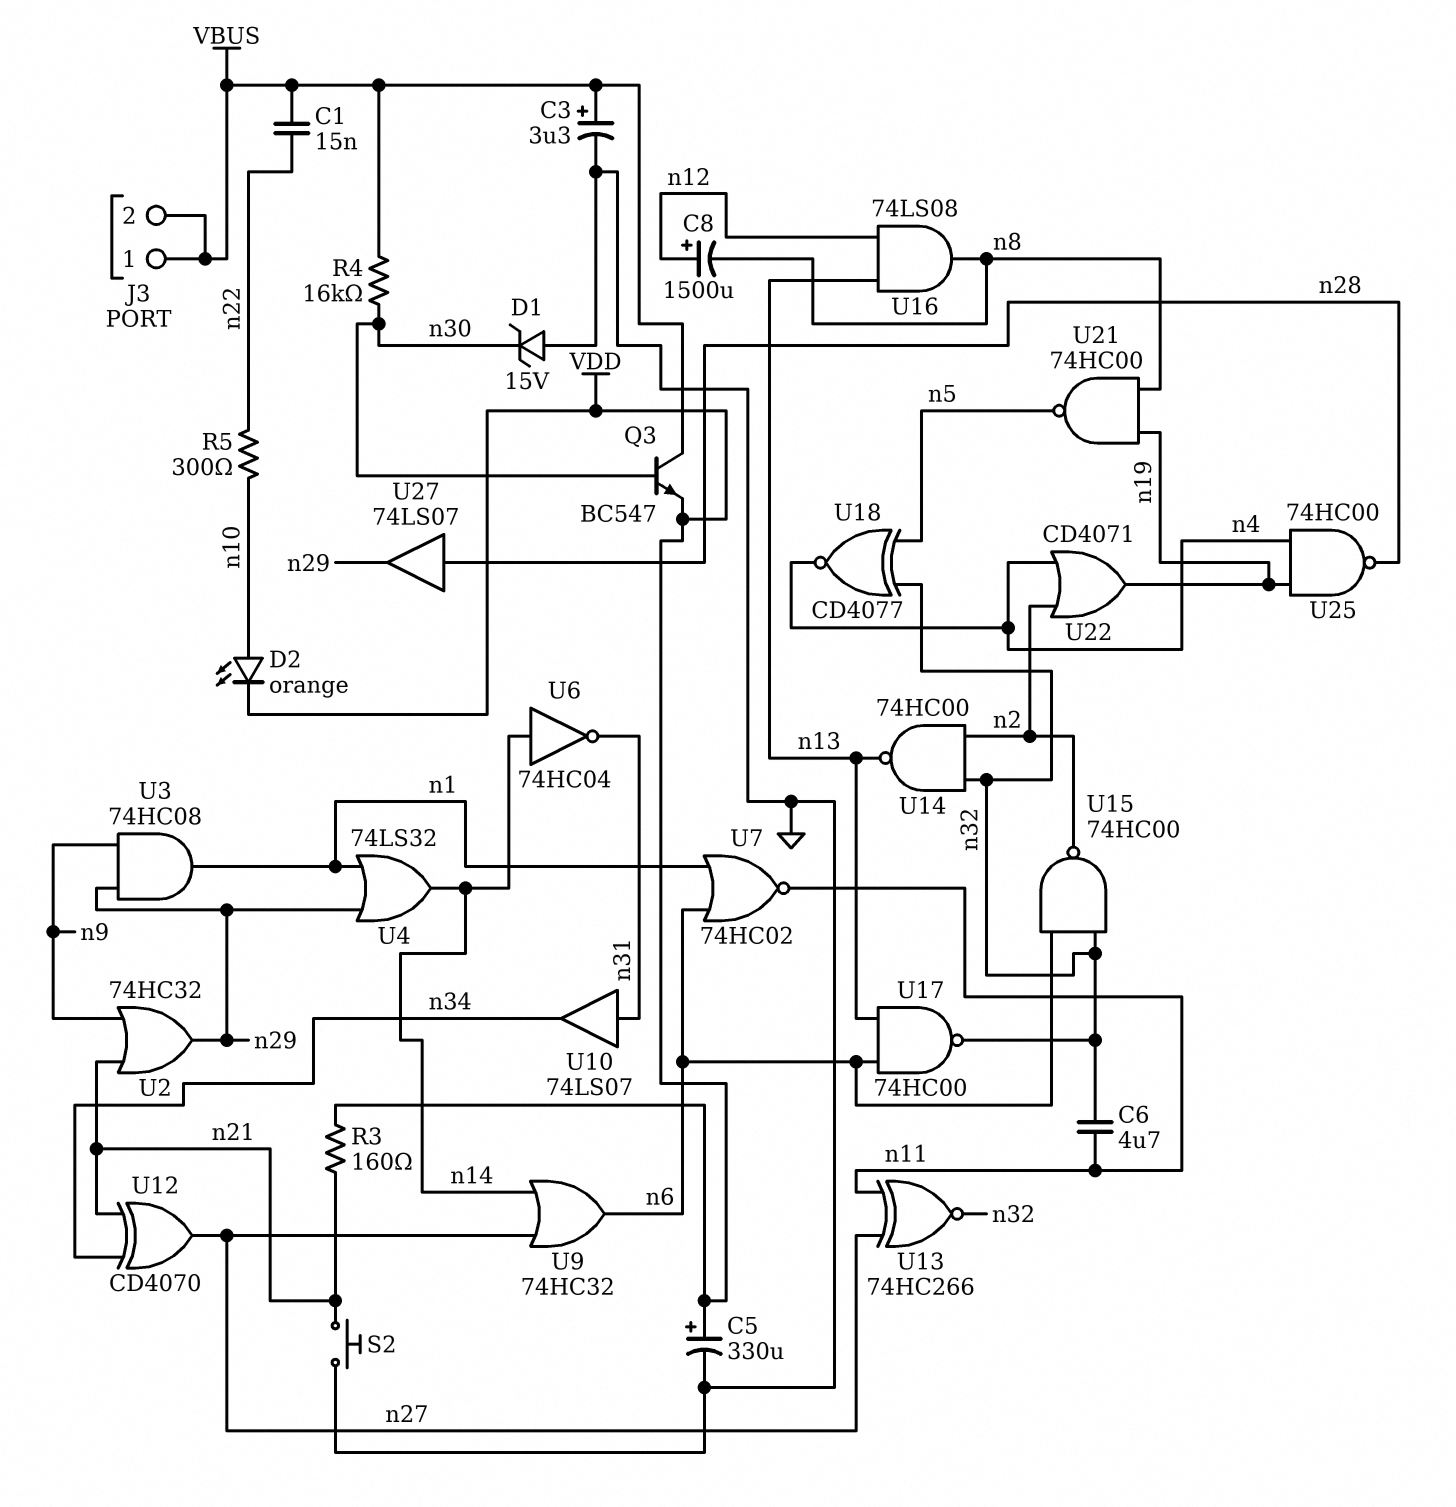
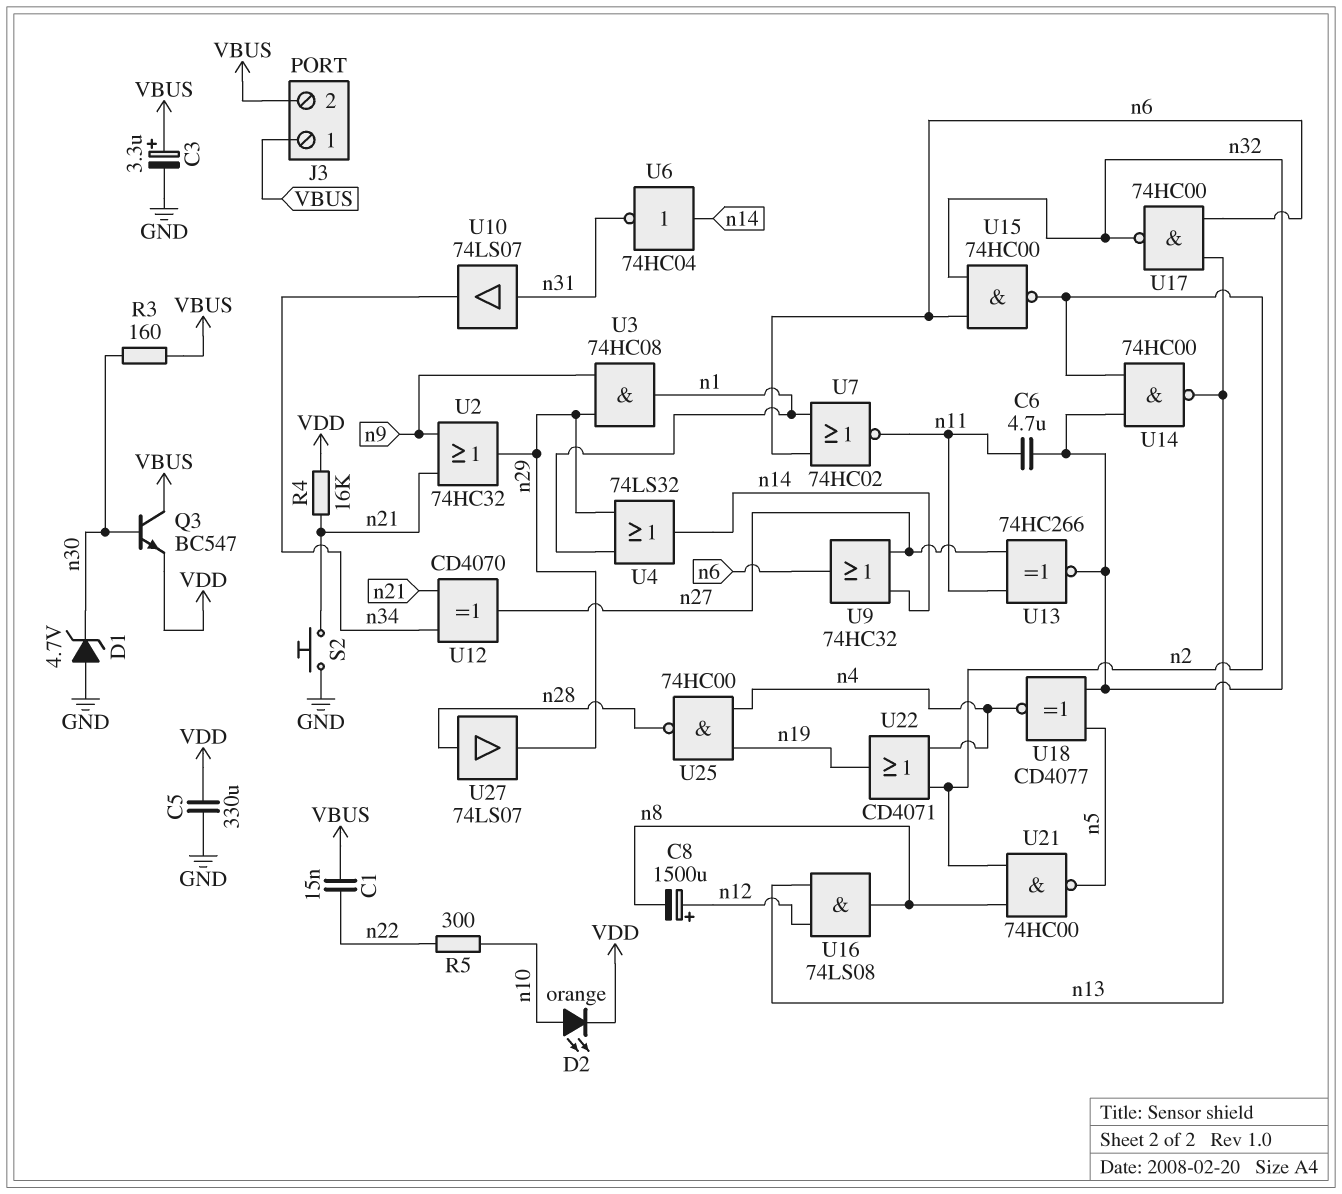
C5: 330uF (plus VDD, minus GND) -> 330uF (GND, VDD)
D1: zener 15V (A GND, K n30) -> zener 4.7V (A GND, K n30)
R3: 160 (VDD, n21) -> 160 (VBUS, n30)
R4: 16k (VBUS, n30) -> 16k (VDD, n21)
U21: NAND 74HC00 (in n8, in n19, out n5) -> NAND 74HC00 (in n2, in n8, out n5)

